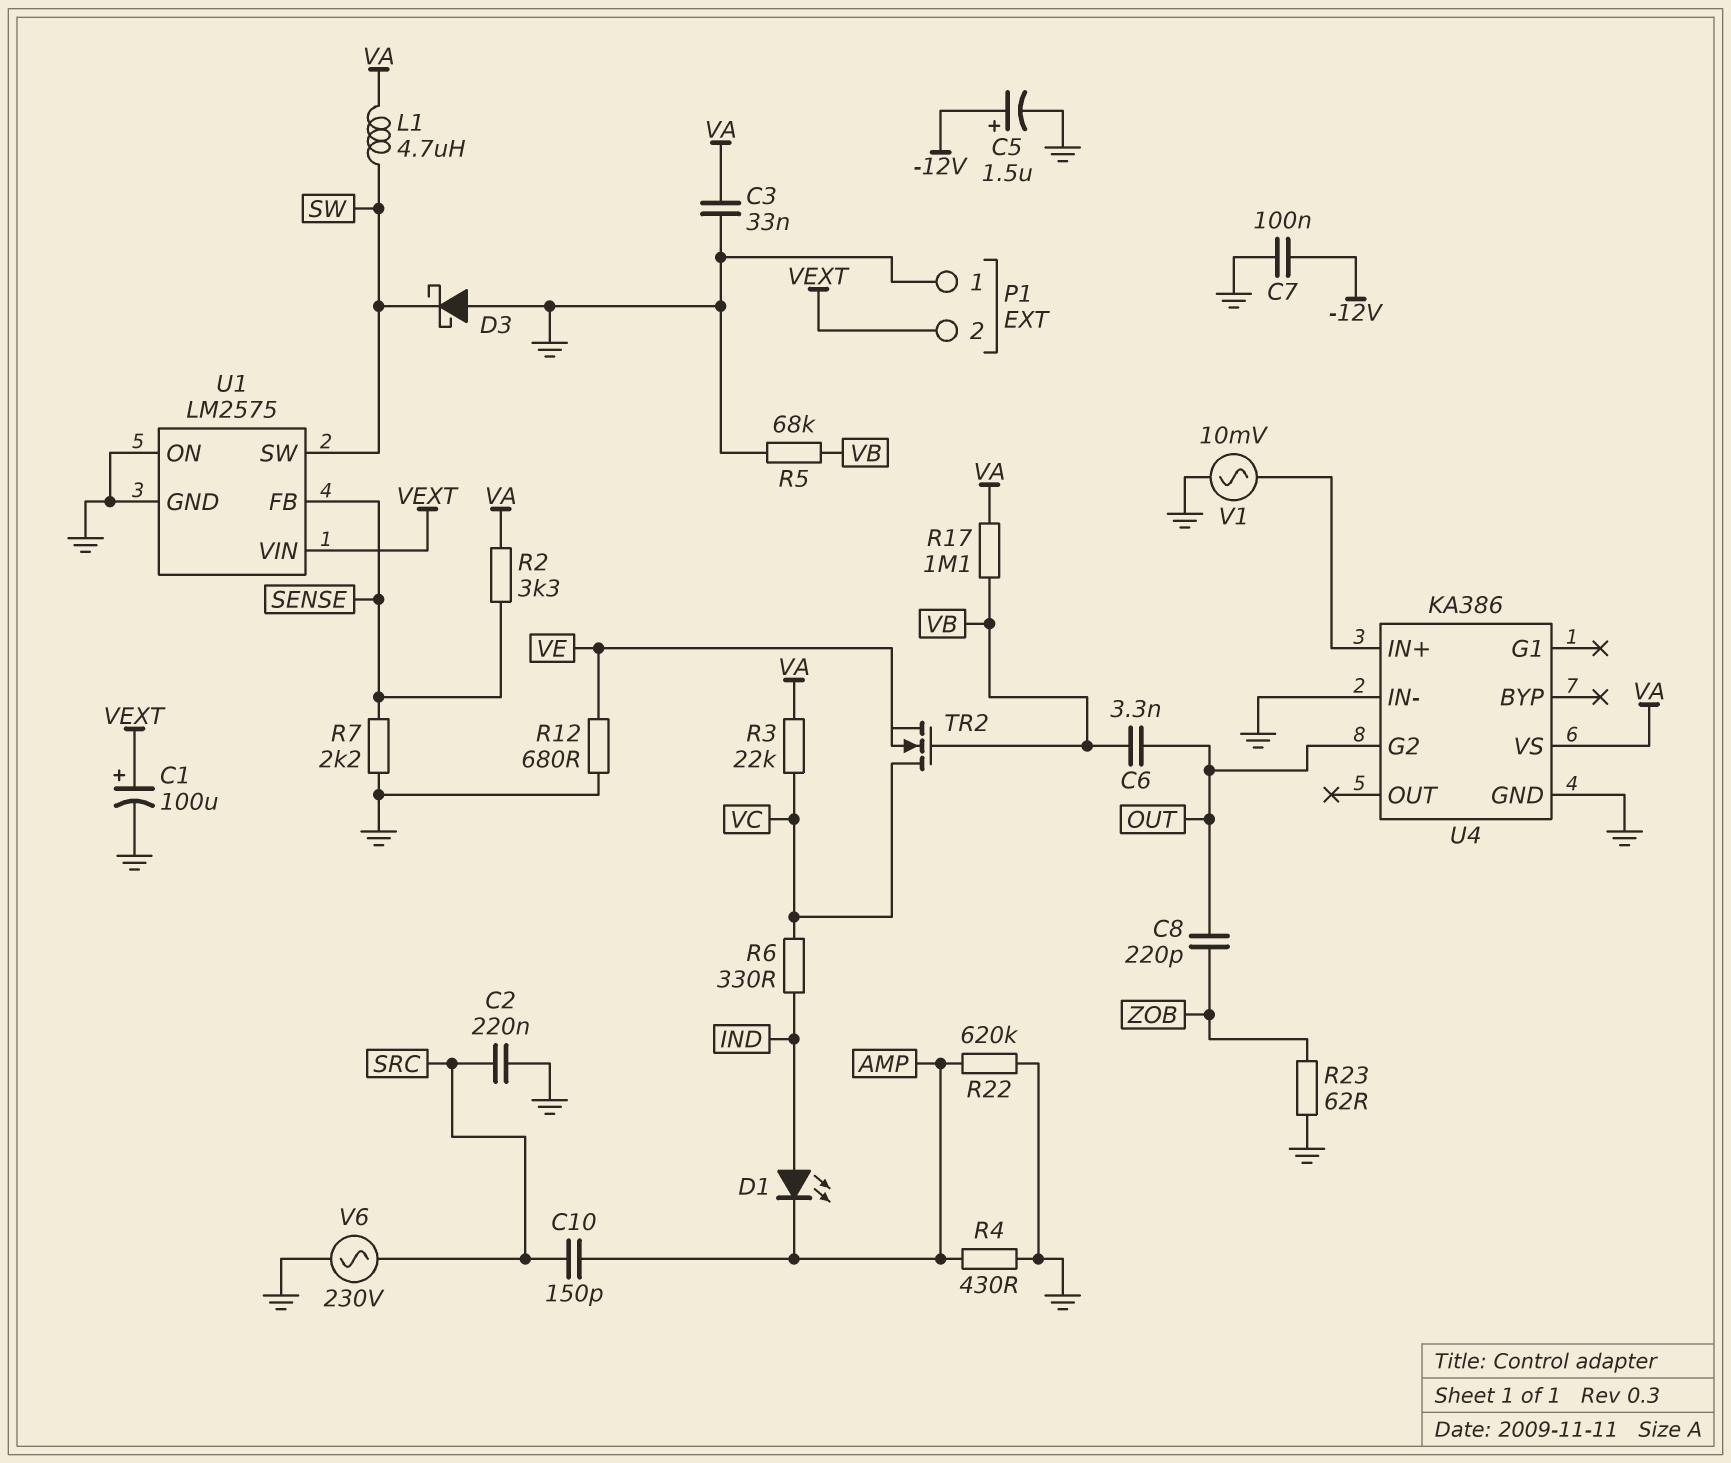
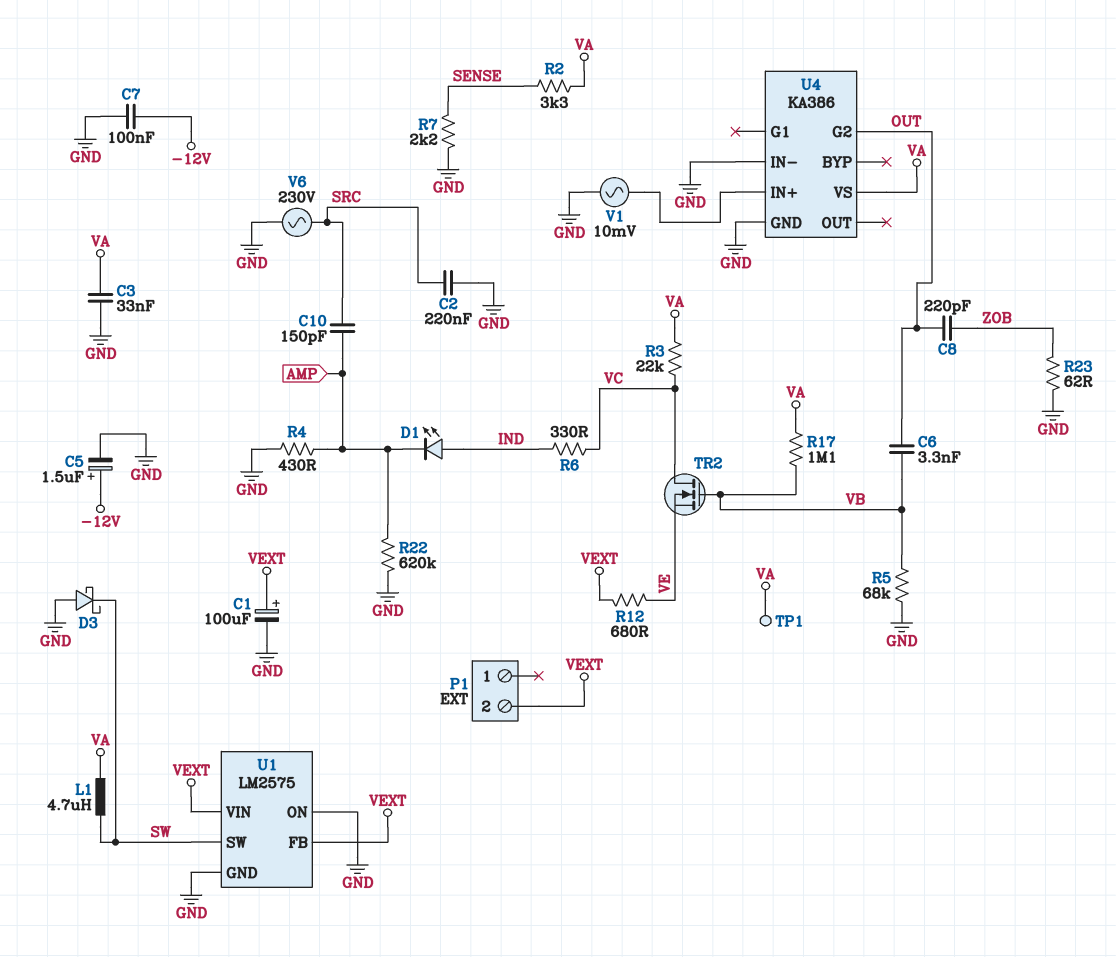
P1 pin 1: GND -> none
R12: 680 (GND, VE) -> 680 (VE, VEXT)
TP1: none -> test point (VA)
U1 pin FB: SENSE -> VEXT

